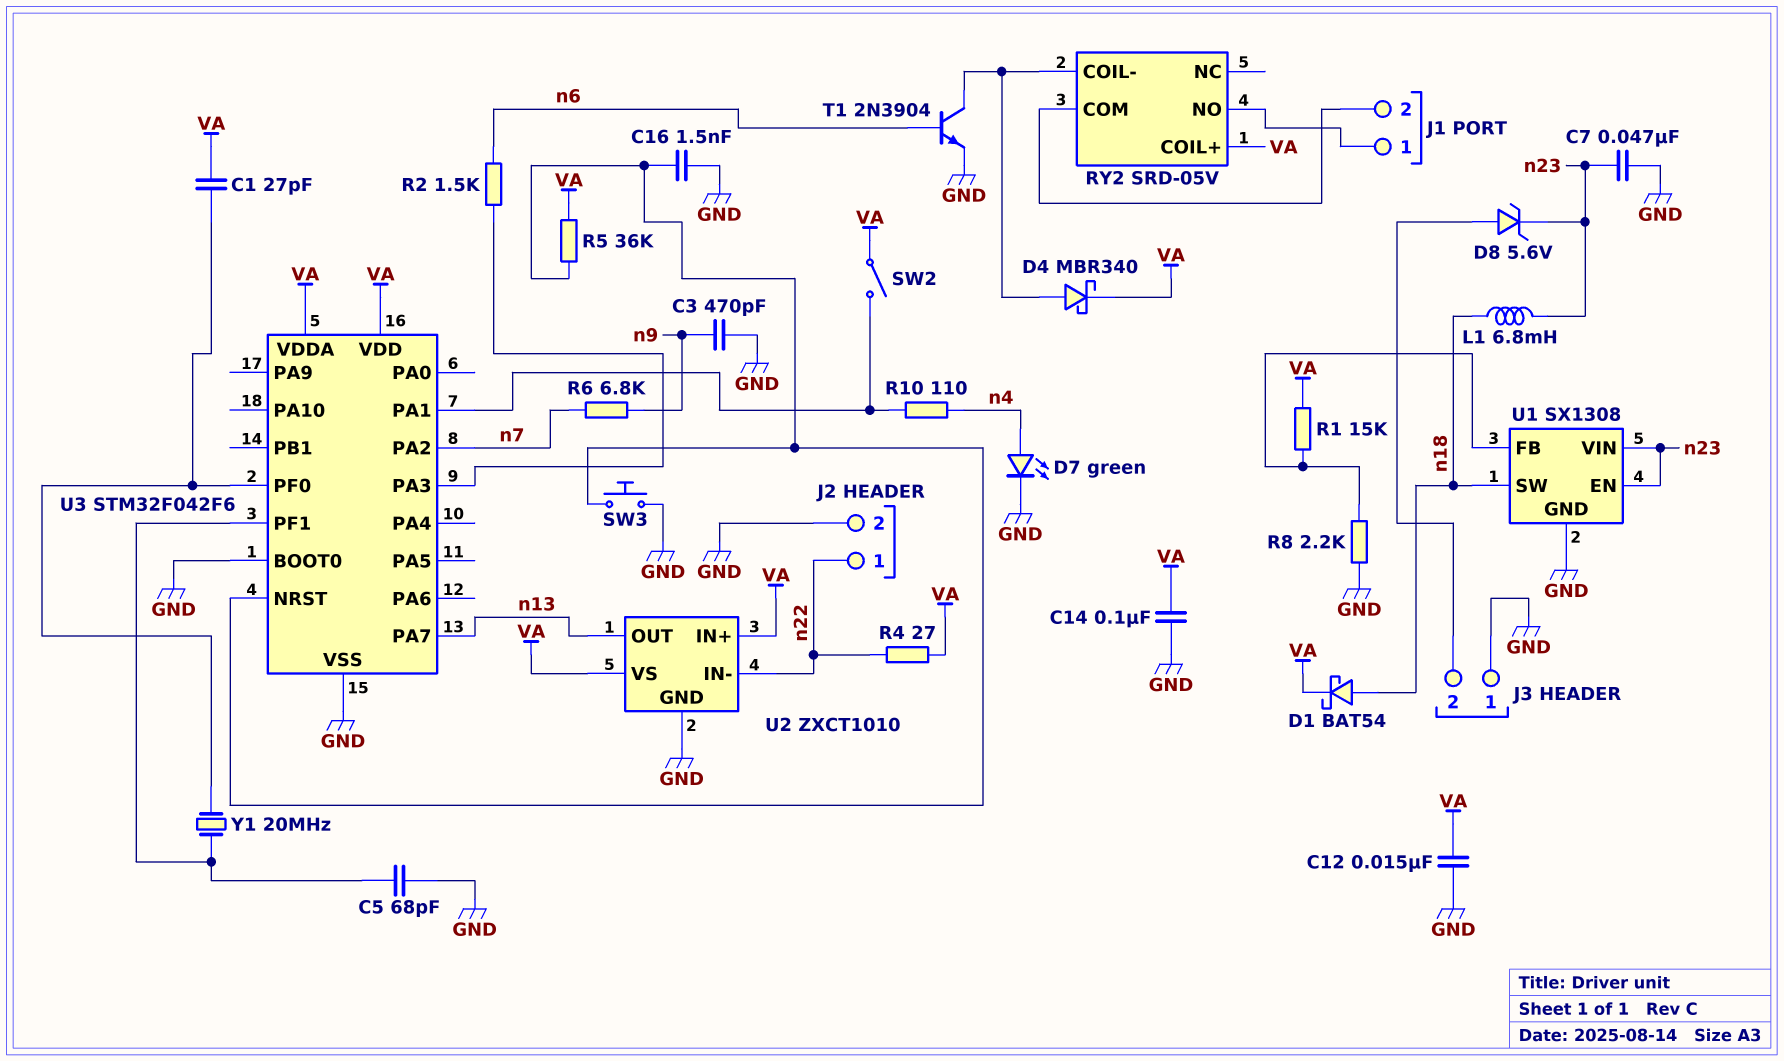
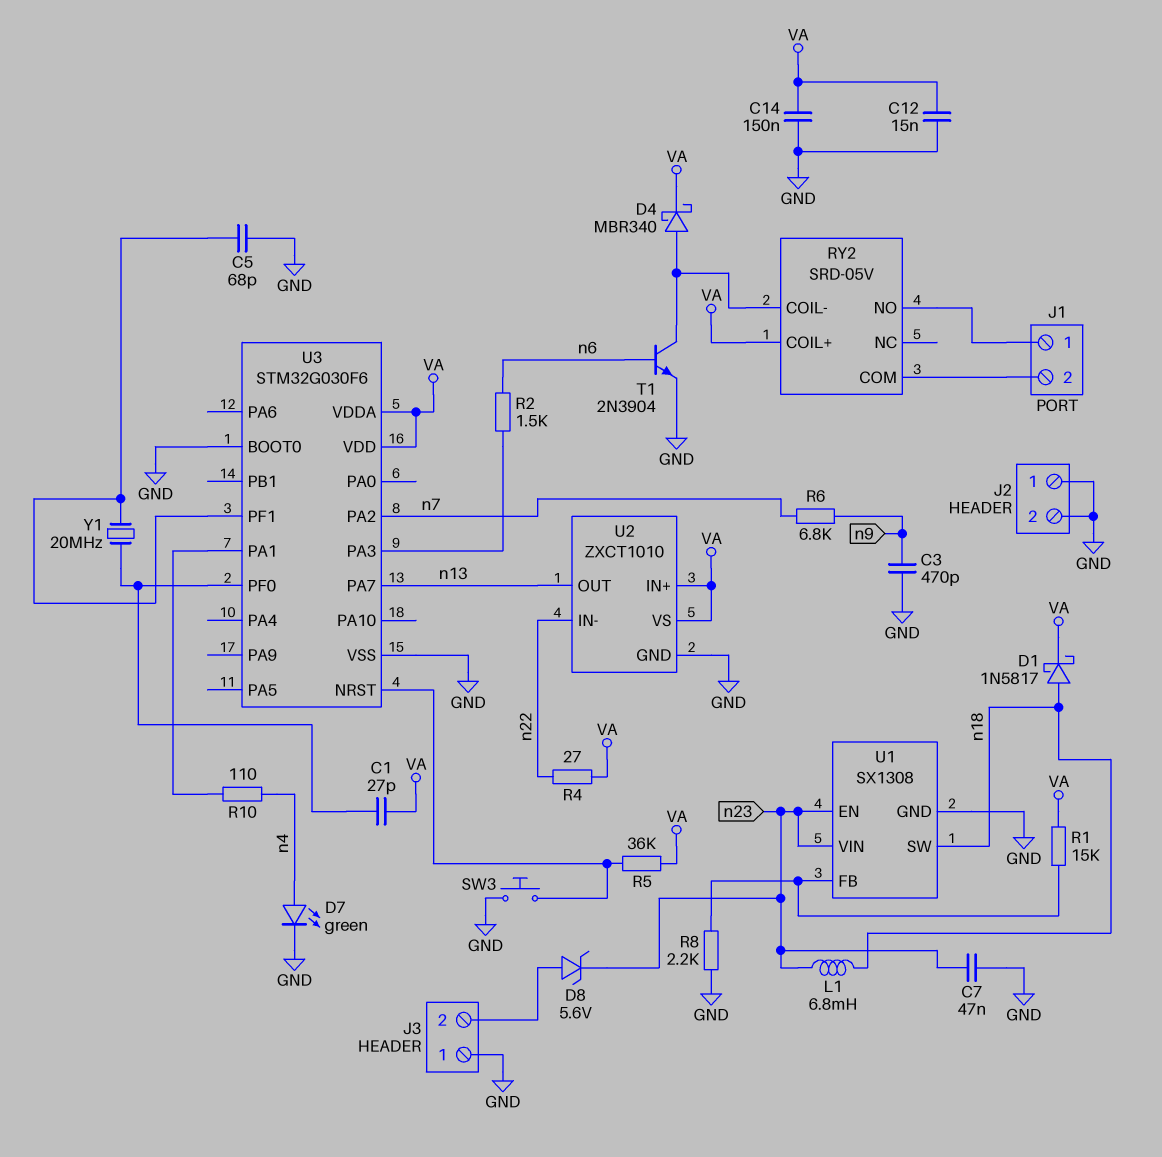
C14: 100nF (GND, VA) -> 150nF (GND, VA)
C16: 1.5nF (GND, U3/NRST) -> none
D1: schottky BAT54 (A n18, K VA) -> schottky 1N5817 (A n18, K VA)
J2 pin 1: n22 -> GND
SW2: switch (U3/PA1, VA) -> none
U3: STM32F042F6 -> STM32G030F6

